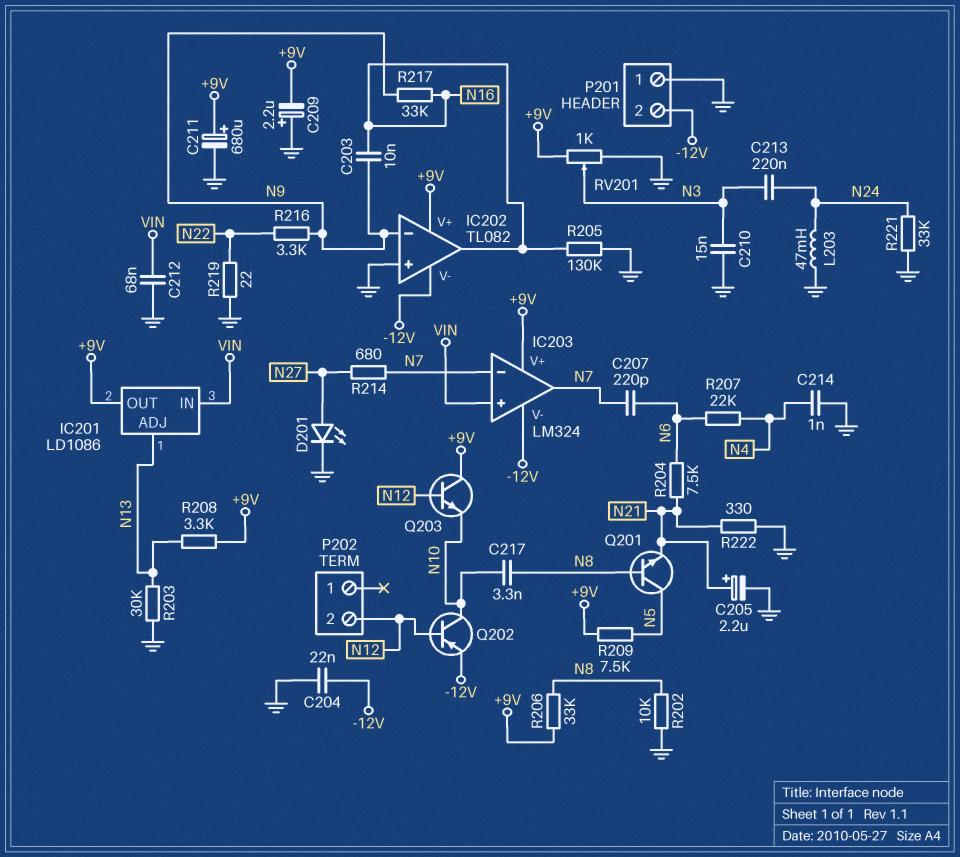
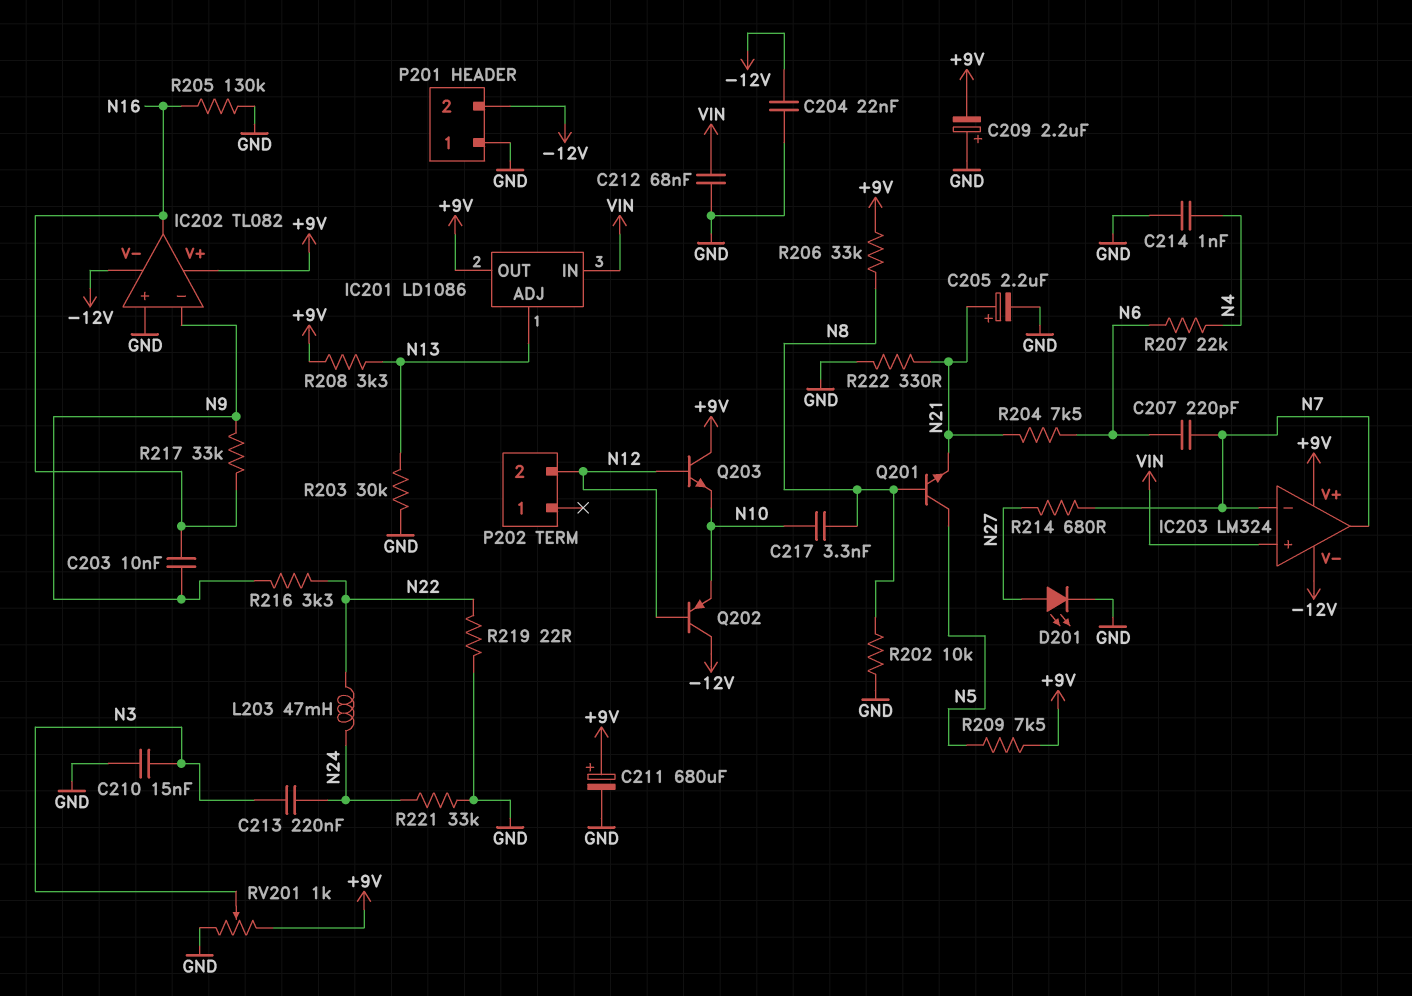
L203: 47mH (GND, N24) -> 47mH (N22, N24)
Q202: PNP (B N12, C N10, E -12V) -> PNP (B N12, C -12V, E N10)

